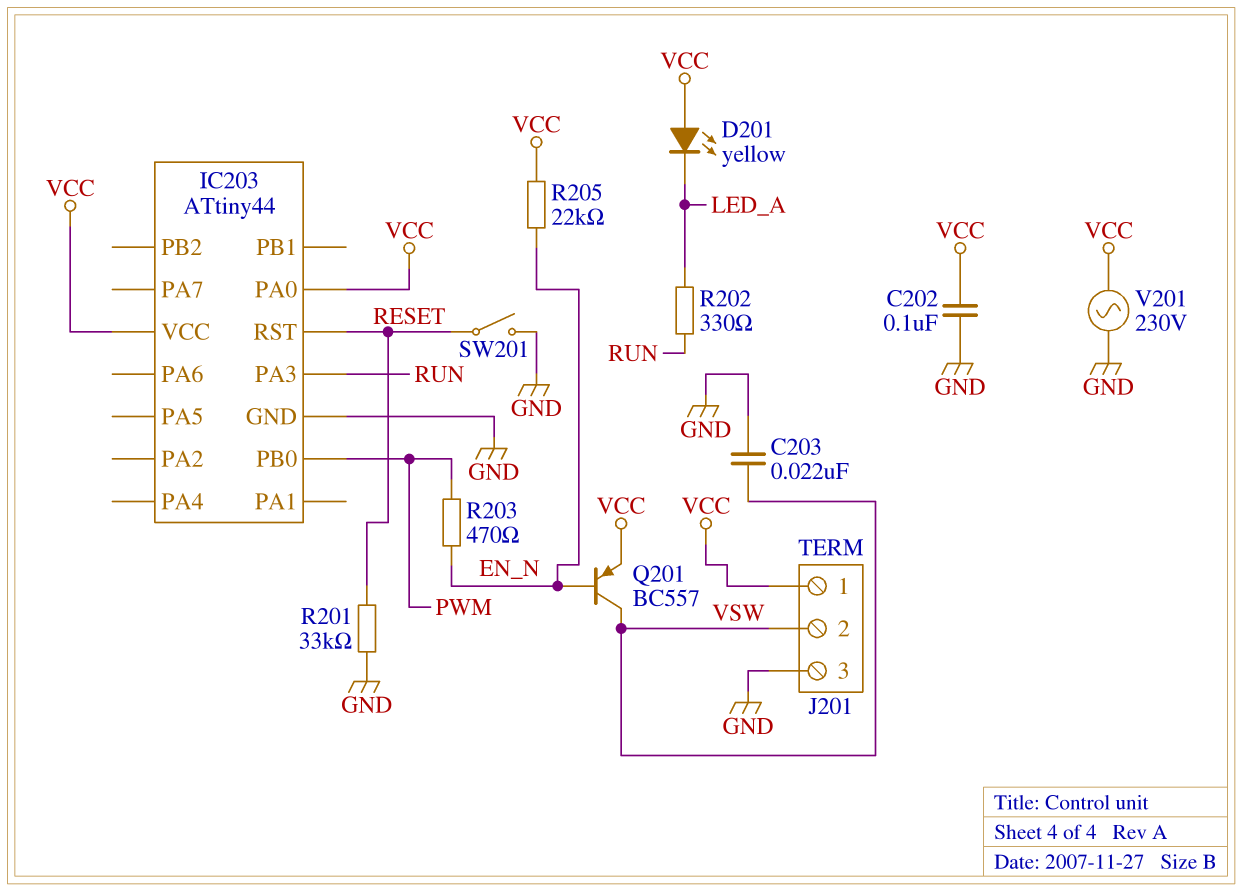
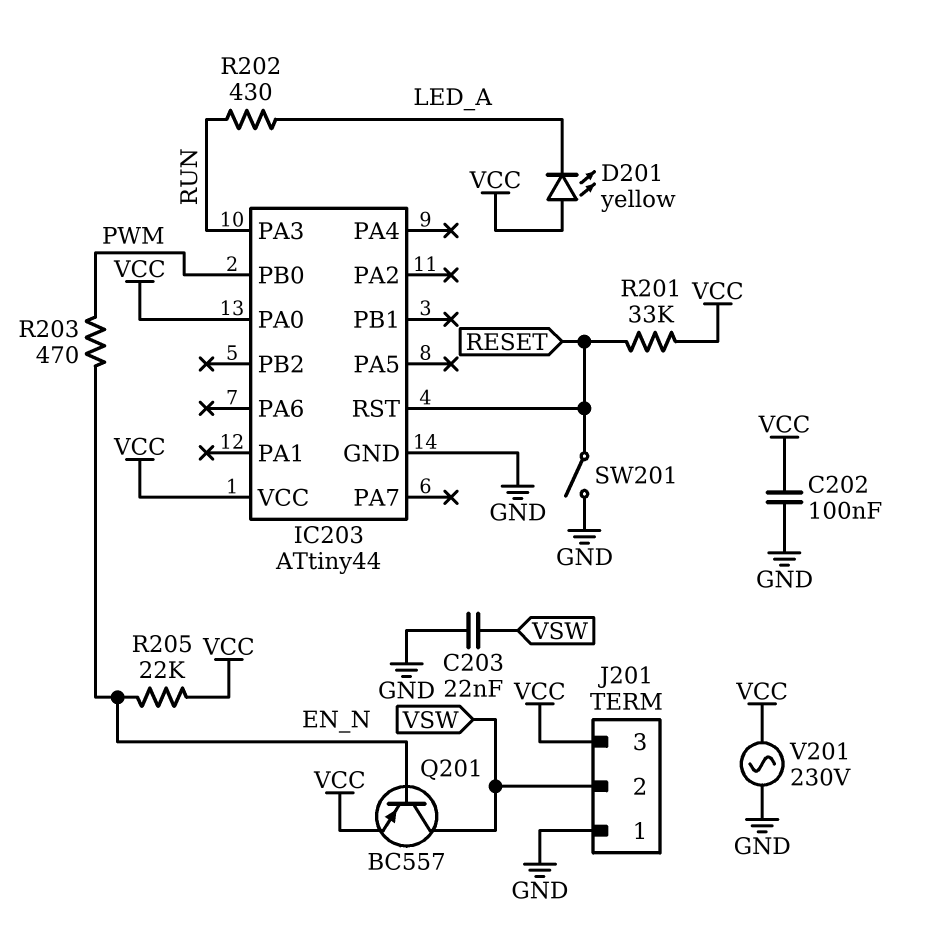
J201 pin 1: VCC -> GND
J201 pin 3: GND -> VCC
R201: 33k (GND, RESET) -> 33k (RESET, VCC)
R202: 330 (LED_A, RUN) -> 430 (LED_A, RUN)

